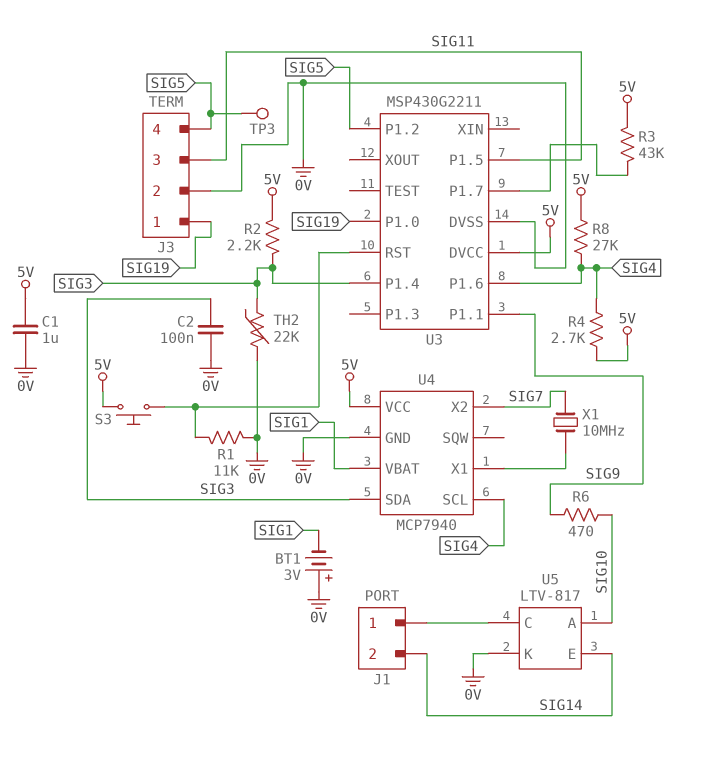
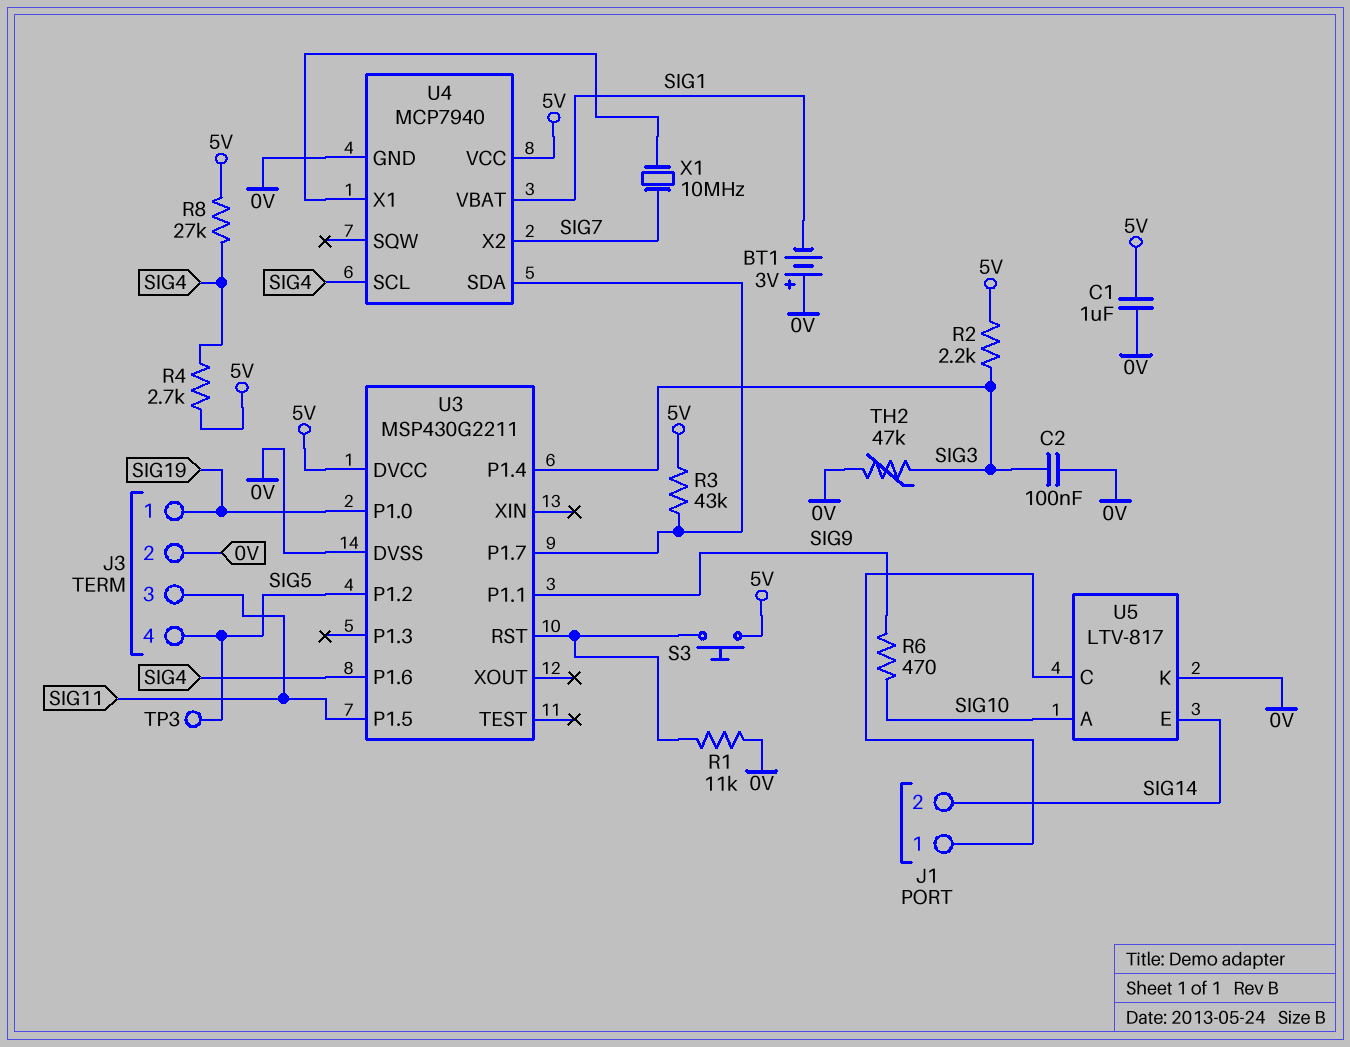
TH2: 22k (0V, SIG3) -> 47k (0V, SIG3)
U4 pin SDA: SIG3 -> U3/P1.7

